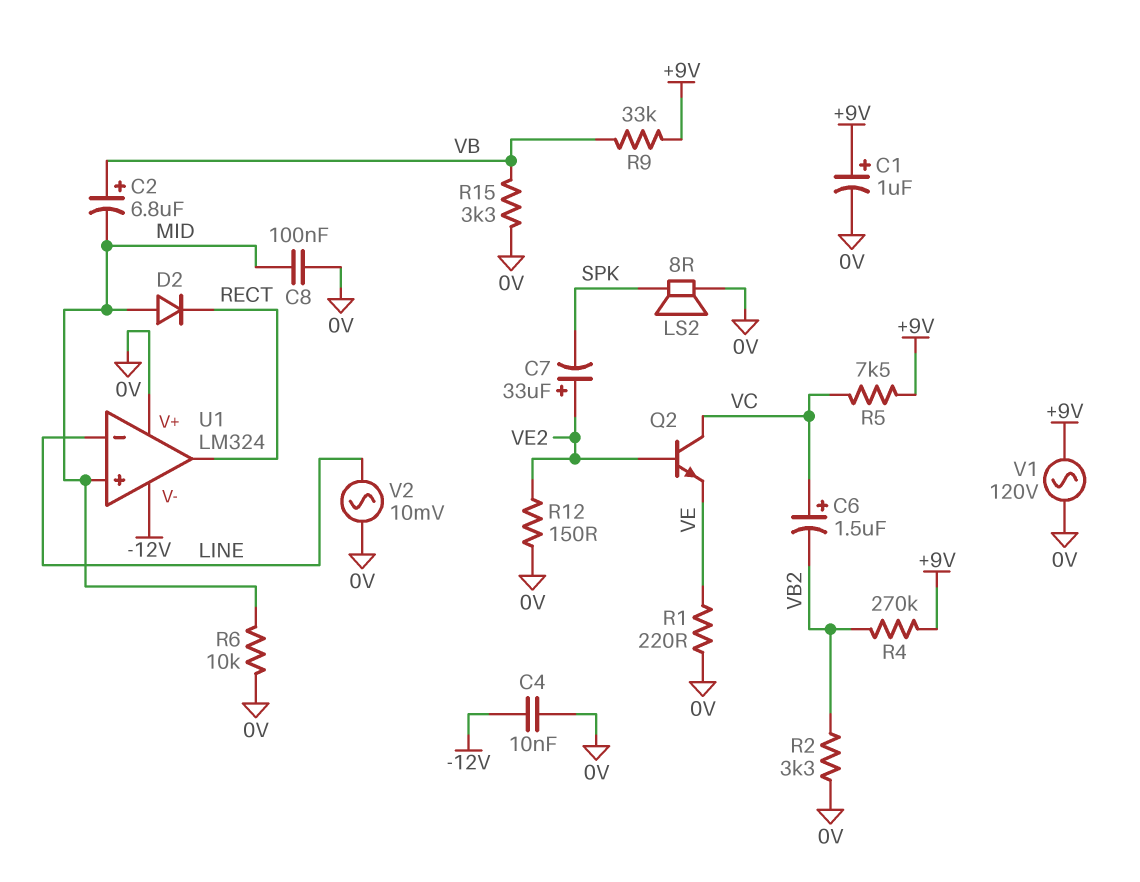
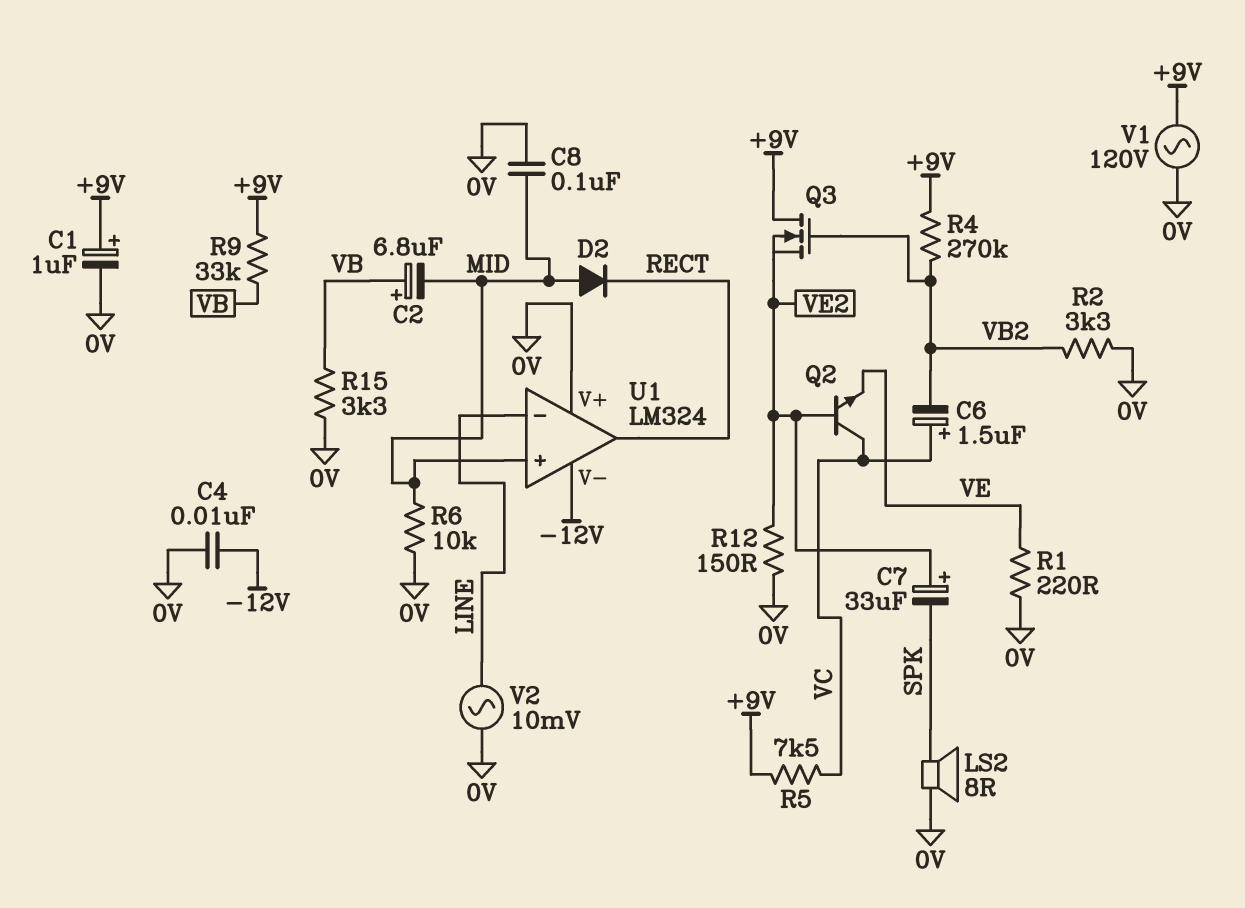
Q3: none -> NMOS (G VB2, D +9V, S VE2)

